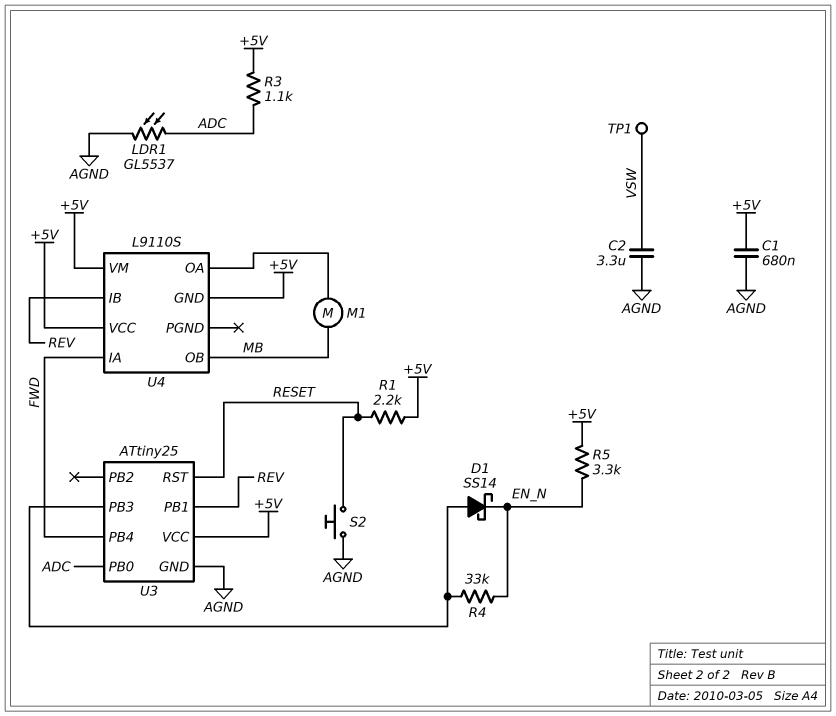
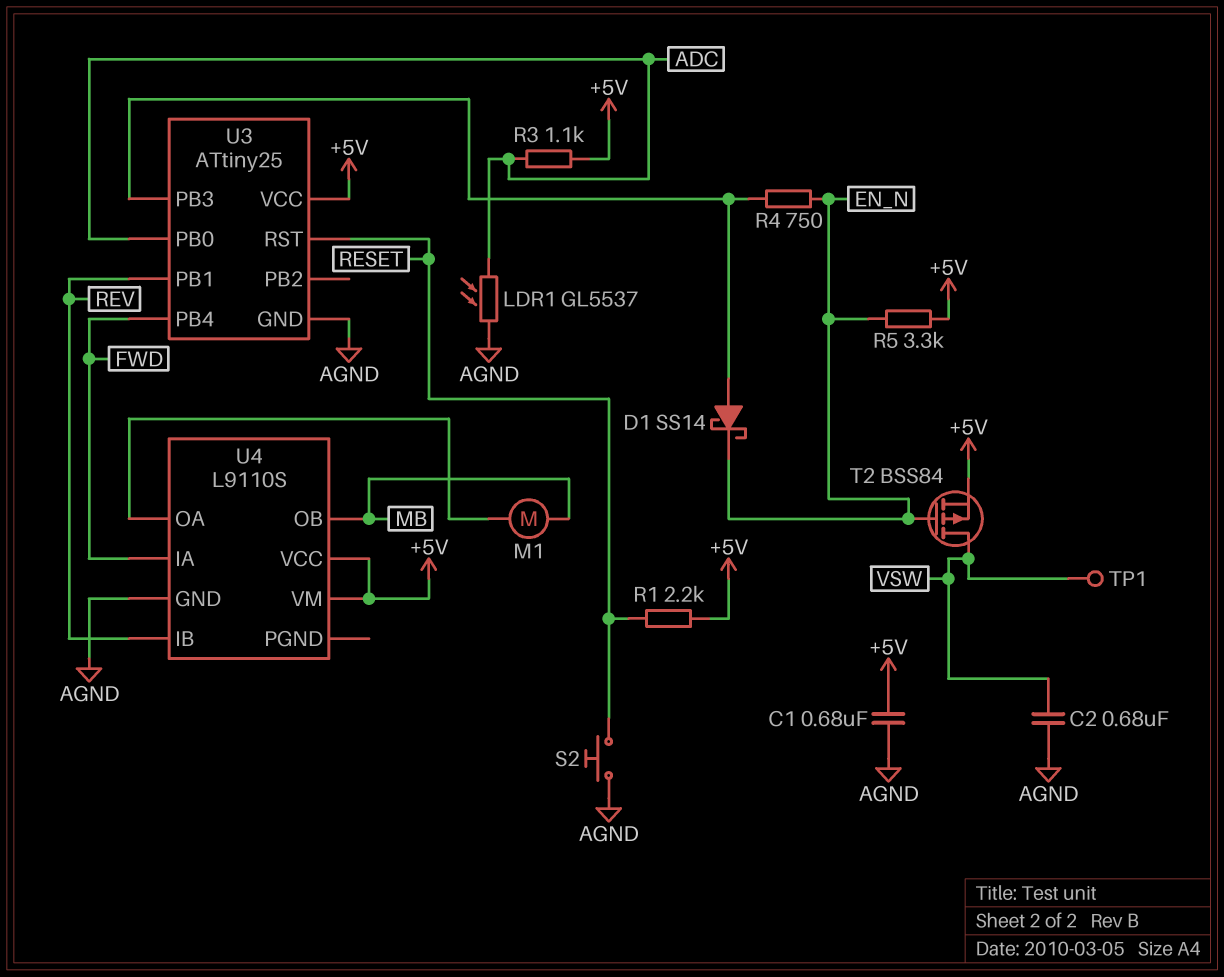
C2: 3.3uF (AGND, VSW) -> 680nF (AGND, VSW)
R4: 33k (EN_N, U3/PB3) -> 750 (EN_N, U3/PB3)
T2: none -> PMOS BSS84 (G EN_N, D VSW, S +5V)
U4 pin GND: +5V -> AGND

